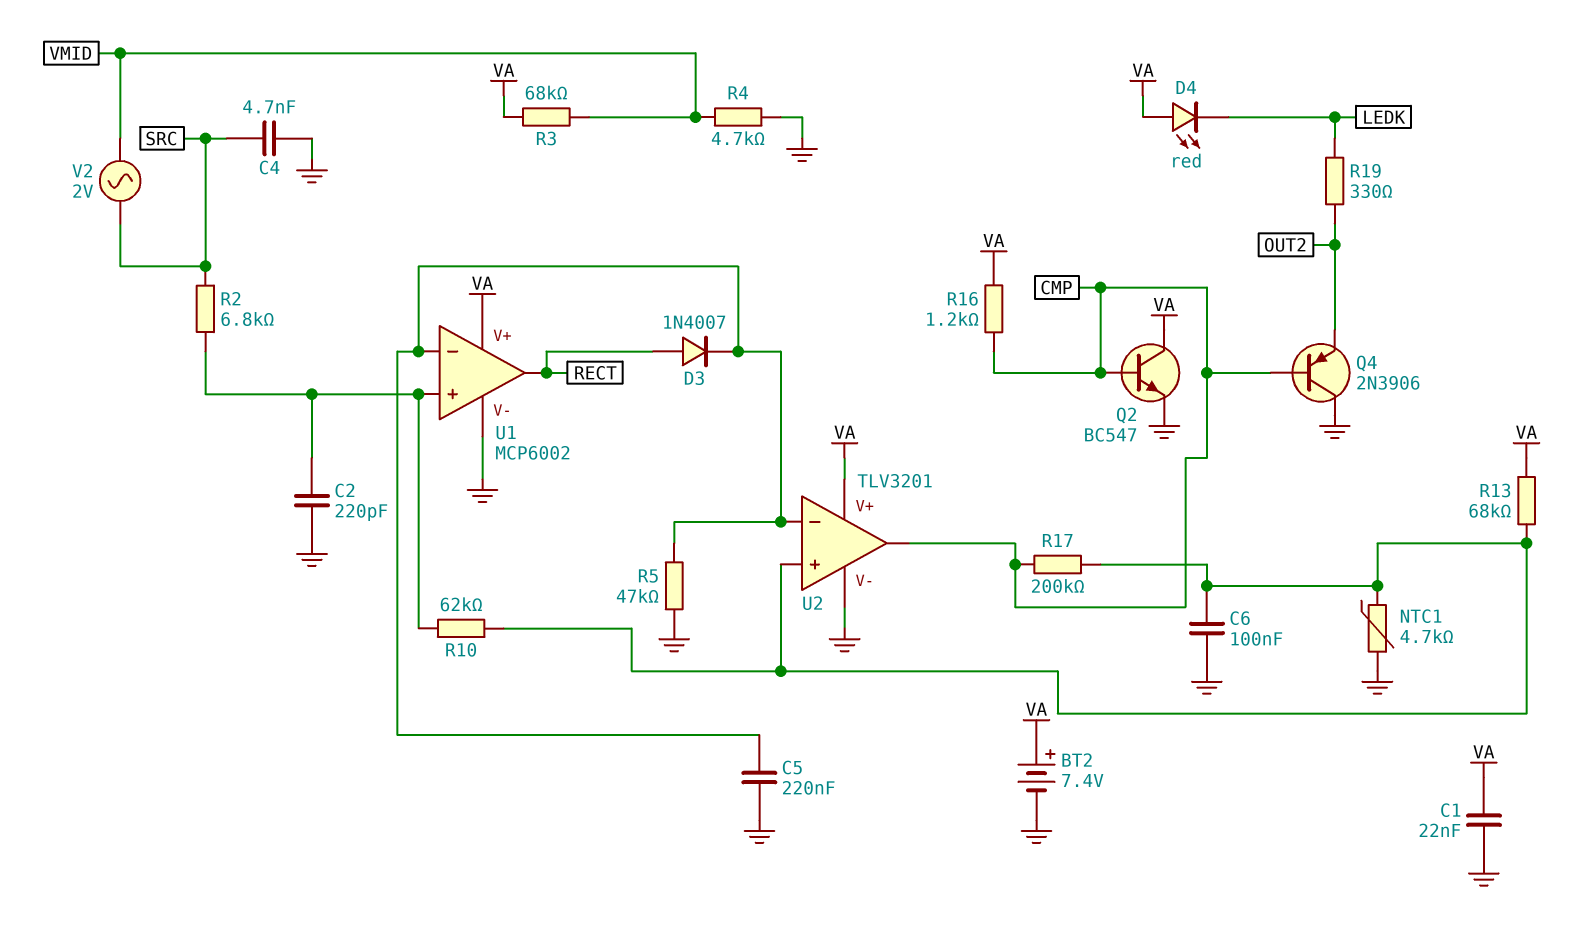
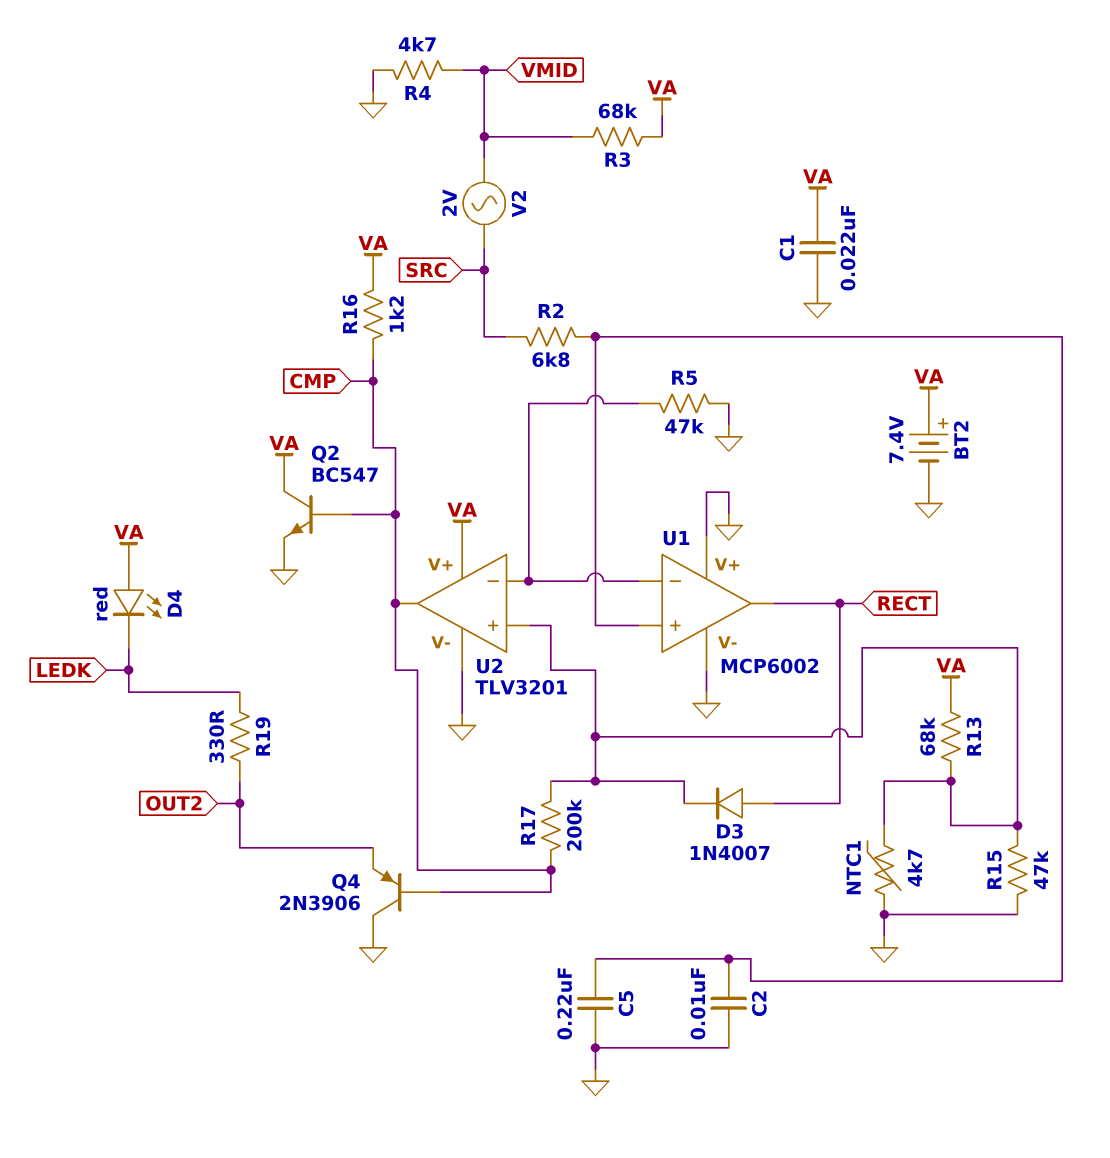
C2: 220pF (GND, U1/in+) -> 10nF (GND, U1/in+)
C4: 4.7nF (GND, SRC) -> none
C5: 220nF (GND, U1/in-) -> 220nF (GND, U1/in+)
C6: 100nF (GND, U2/in+) -> none
D3: diode 1N4007 (A RECT, K U1/in-) -> diode 1N4007 (A RECT, K U2/in+)
R10: 62k (U1/in+, U2/in+) -> none
R15: none -> 47k (GND, U2/in+)
U1 pin V+: VA -> GND

